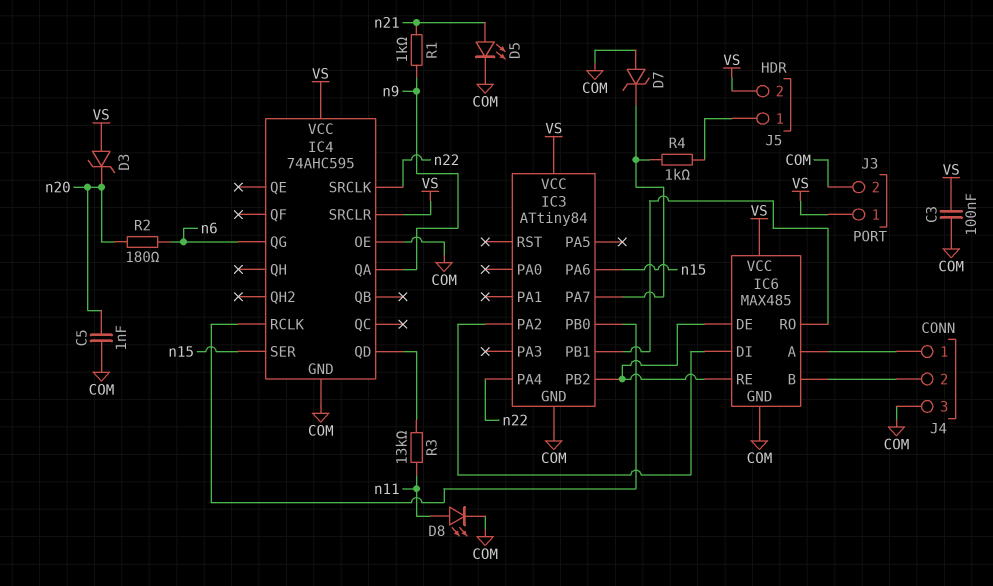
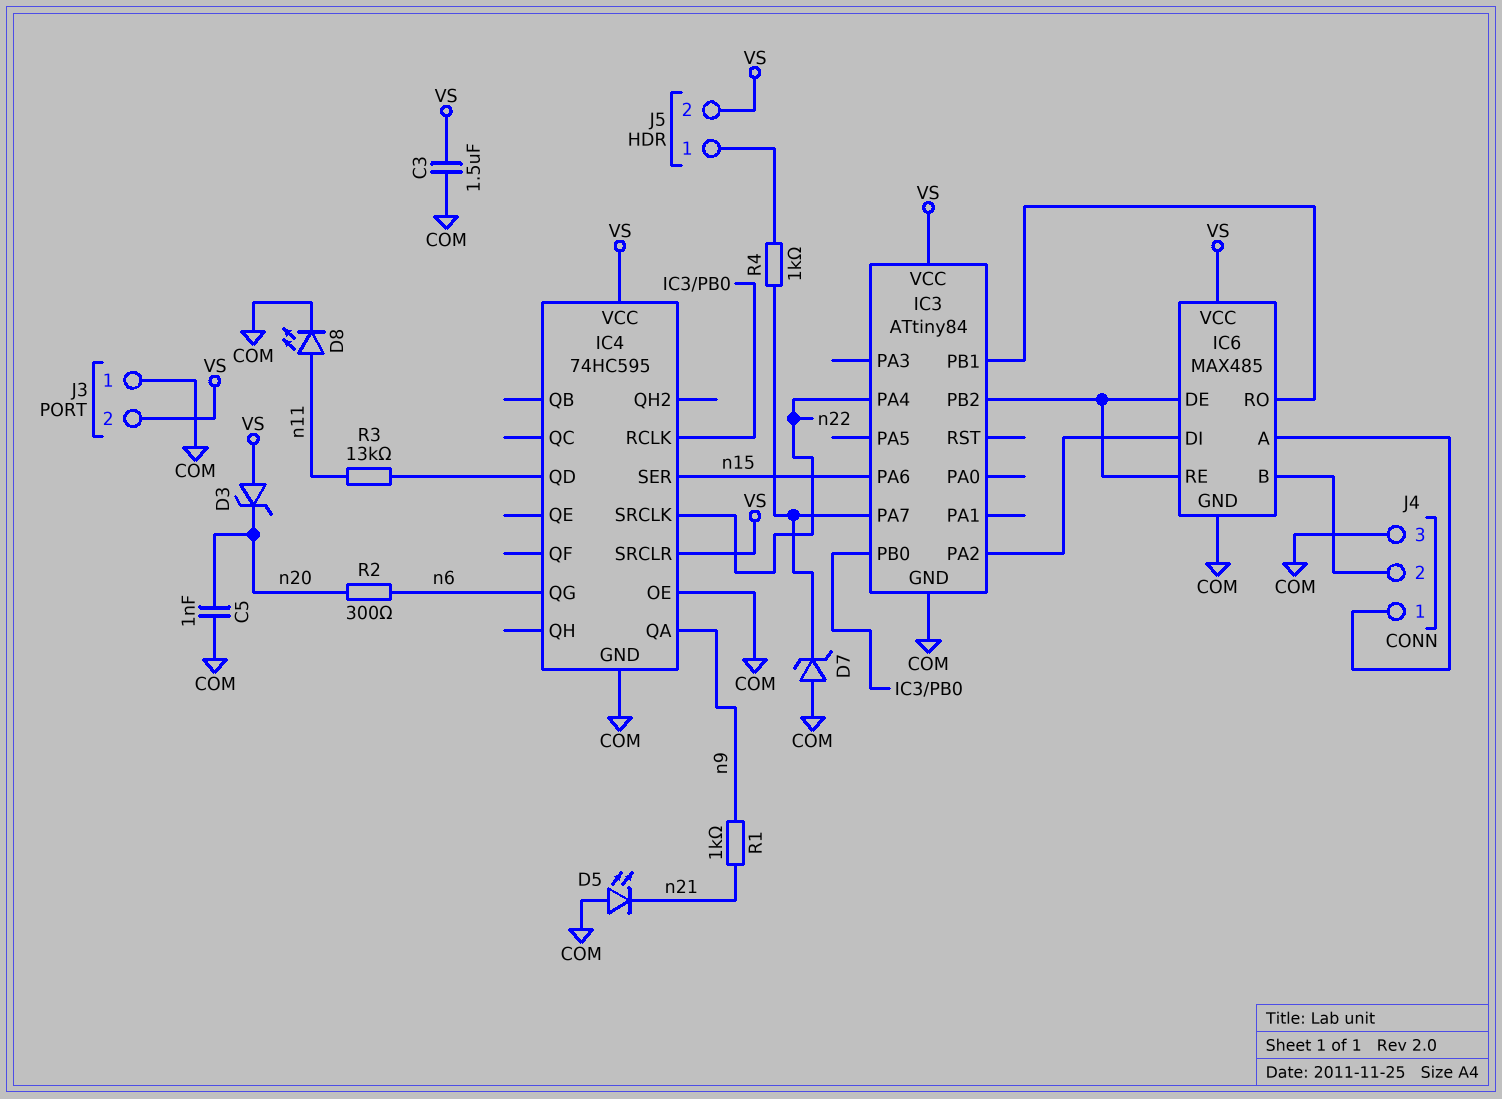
C3: 100nF (COM, VS) -> 1.5uF (COM, VS)
D5: LED (A n21, K COM) -> LED (A COM, K n21)
IC4: 74AHC595 -> 74HC595
J3 pin 1: VS -> COM
J3 pin 2: COM -> VS
R2: 180 (n6, n20) -> 300 (n6, n20)

